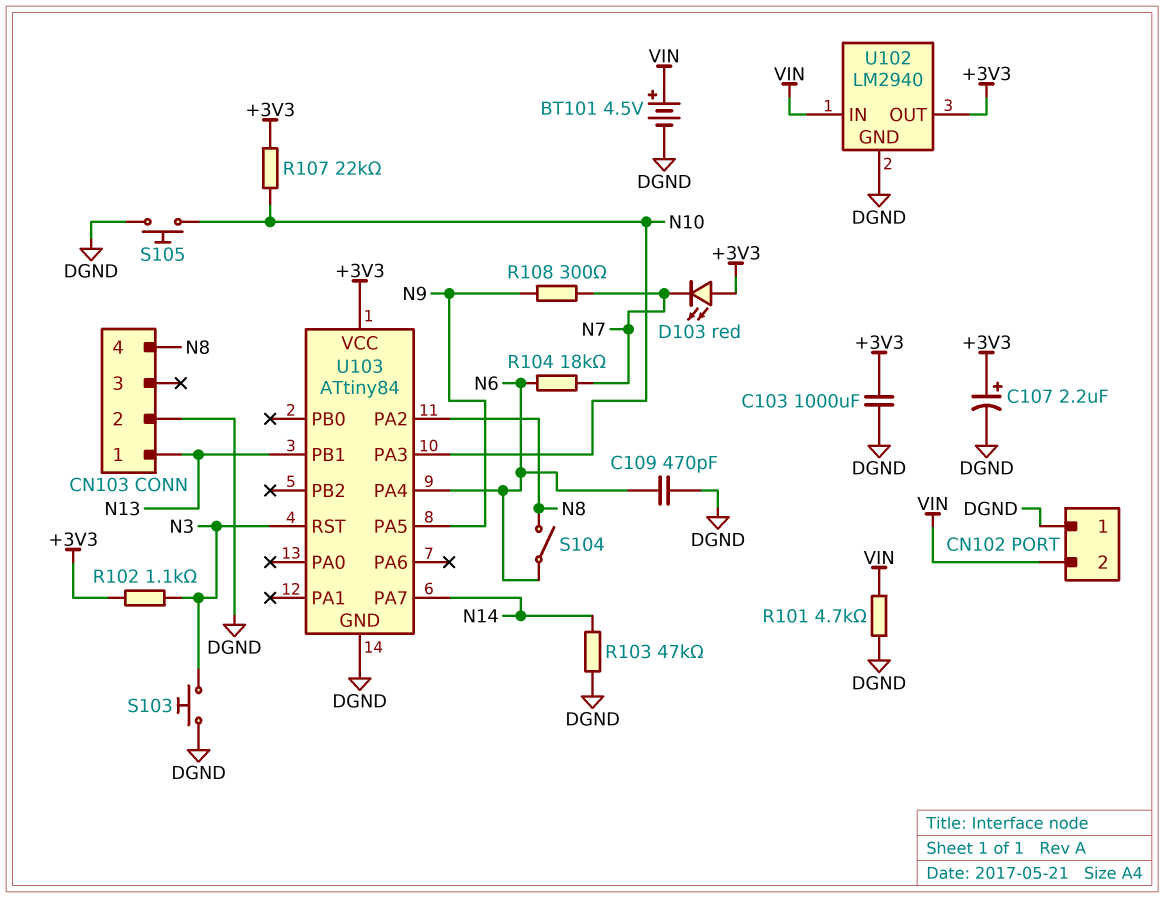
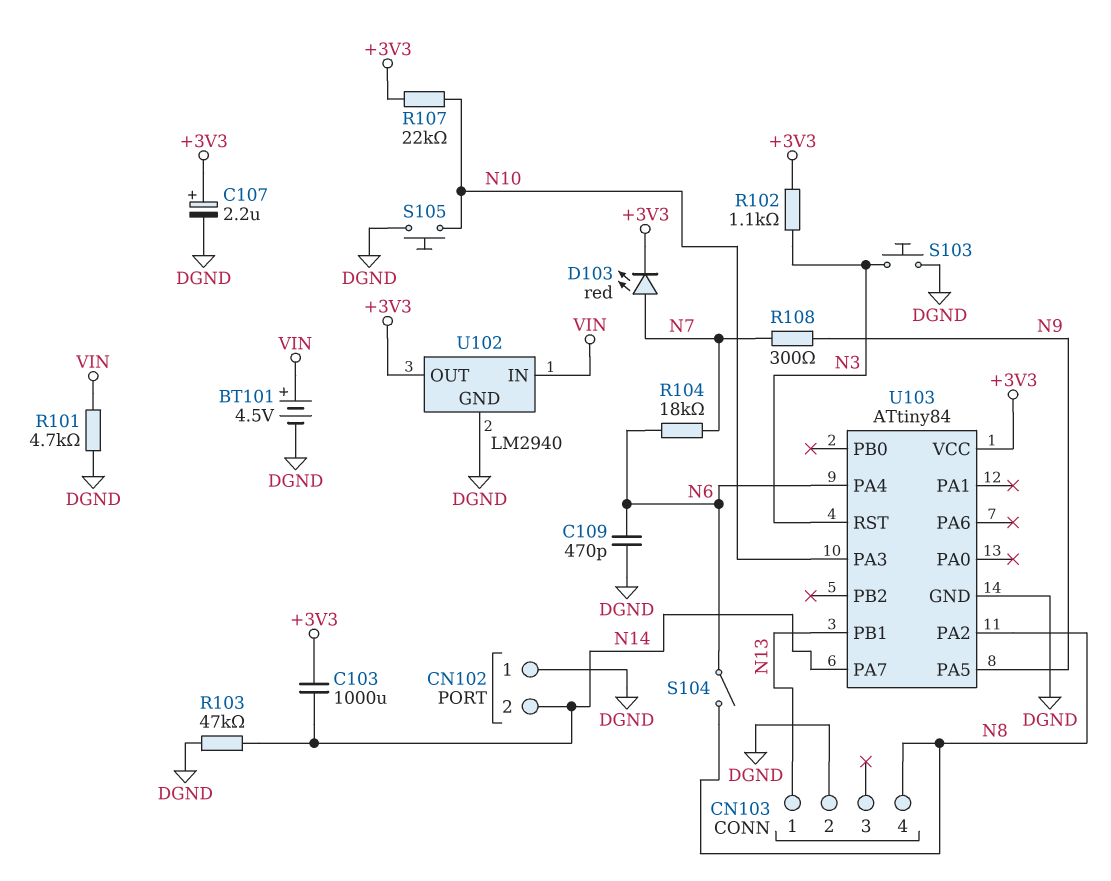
C103: 1000uF (+3V3, DGND) -> 1000uF (+3V3, N14)
CN102 pin 2: VIN -> N14
D103: LED red (A +3V3, K N7) -> LED red (A N7, K +3V3)

